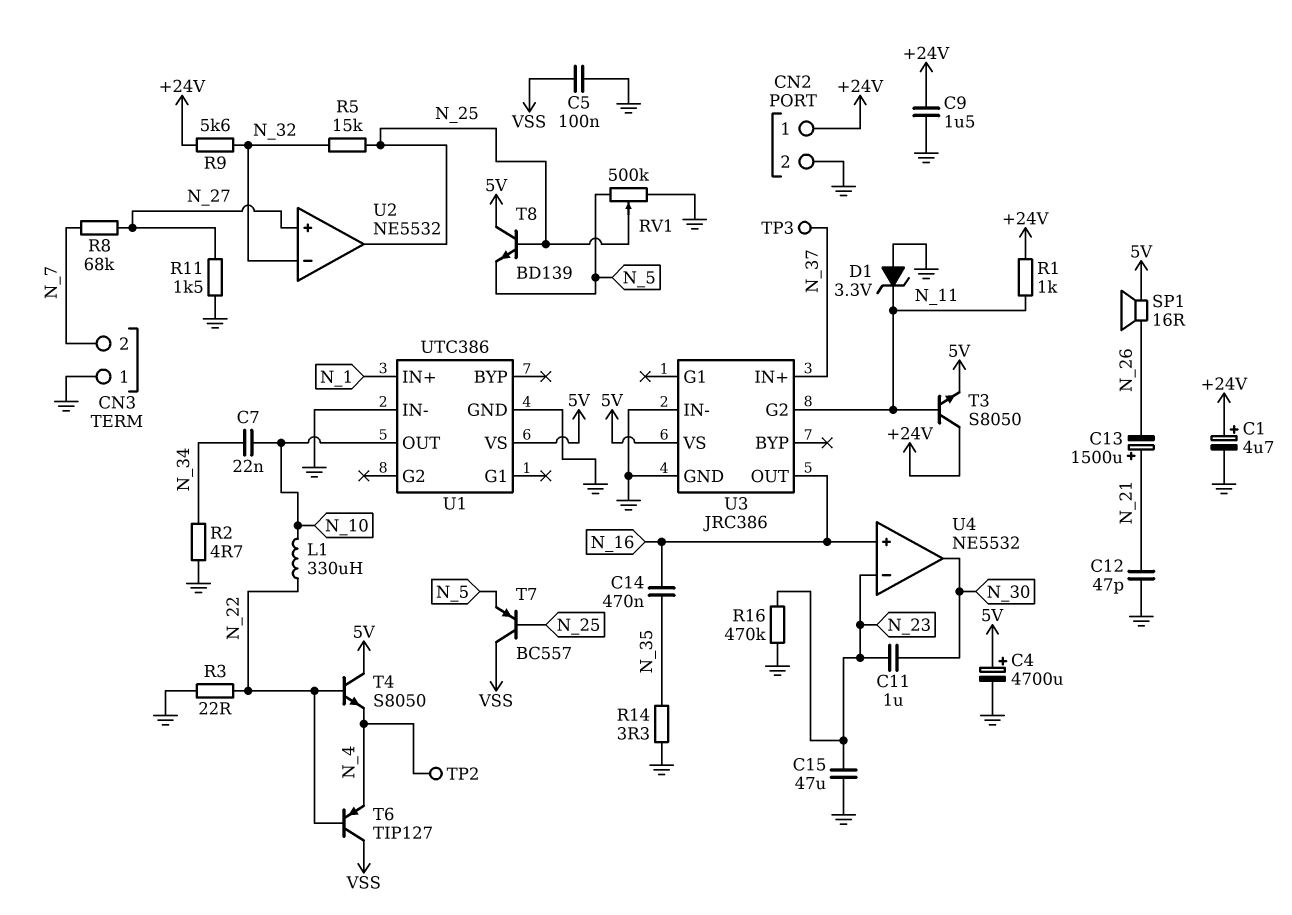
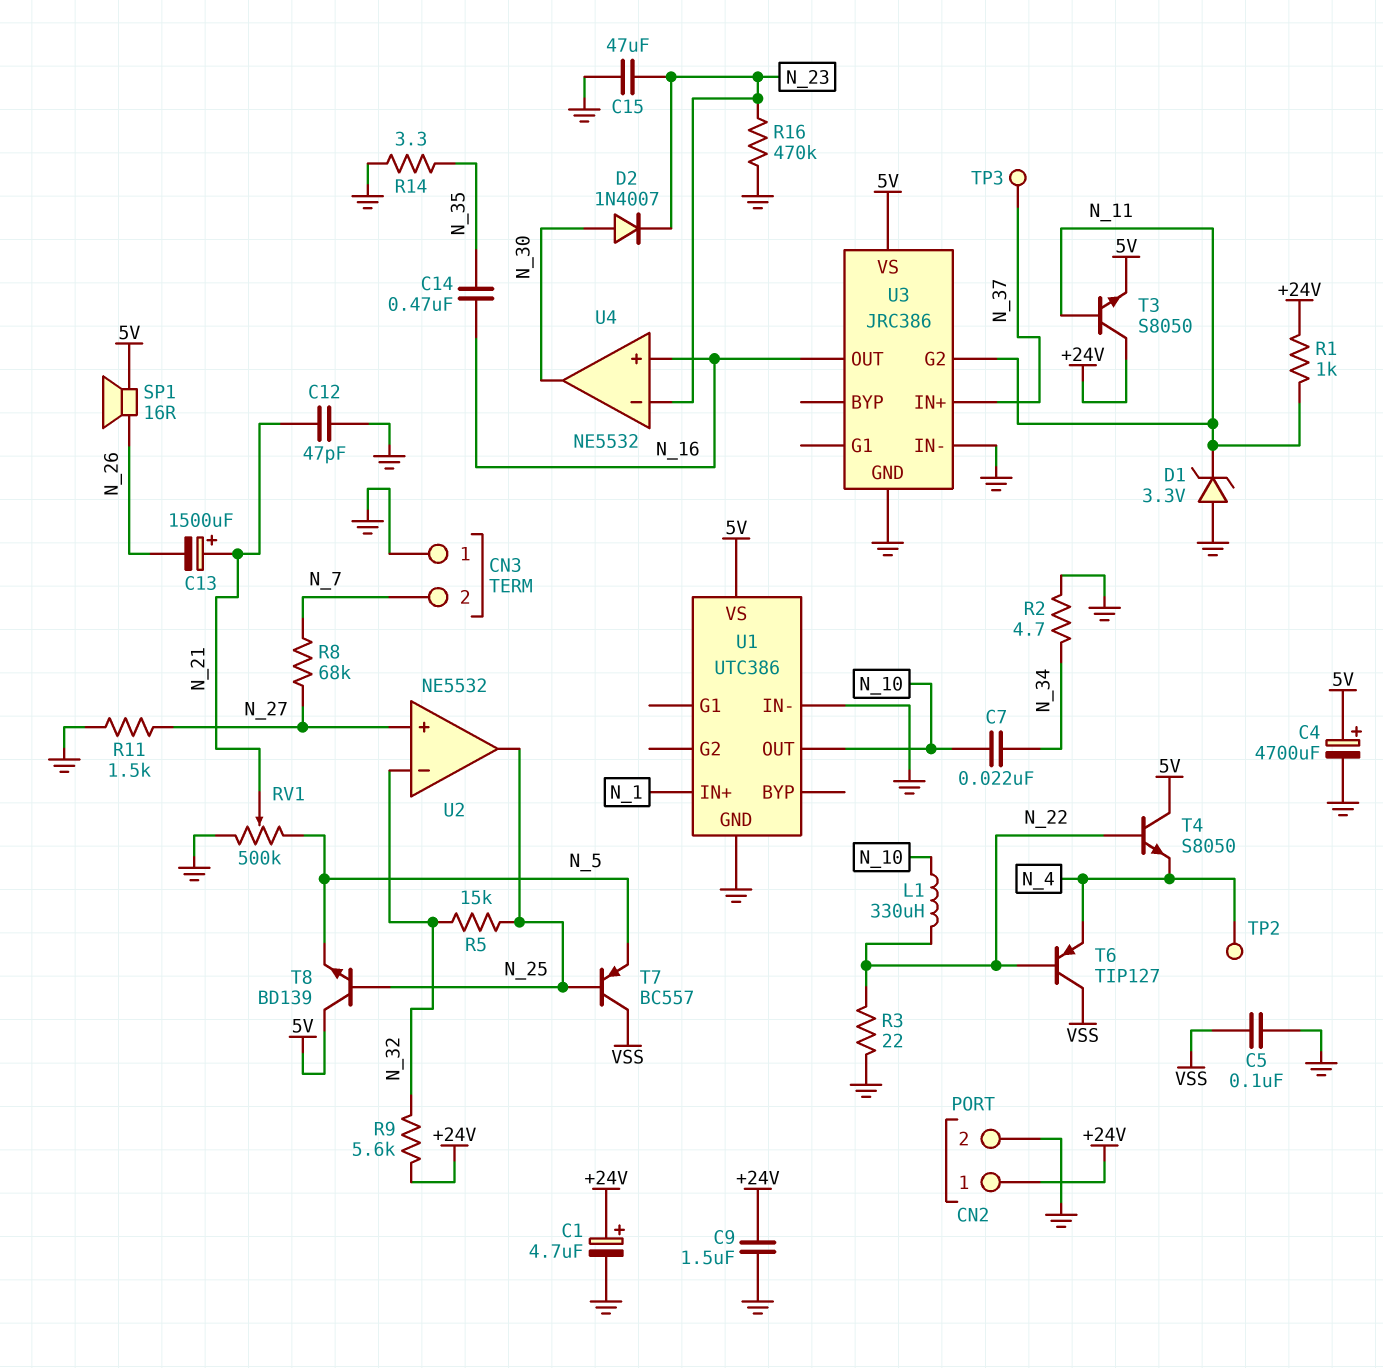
C11: 1uF (N_23, N_30) -> none
D2: none -> diode 1N4007 (A N_30, K N_23)
RV1: 500k (GND, N_5, wiper N_25) -> 500k (GND, N_5, wiper N_21)

